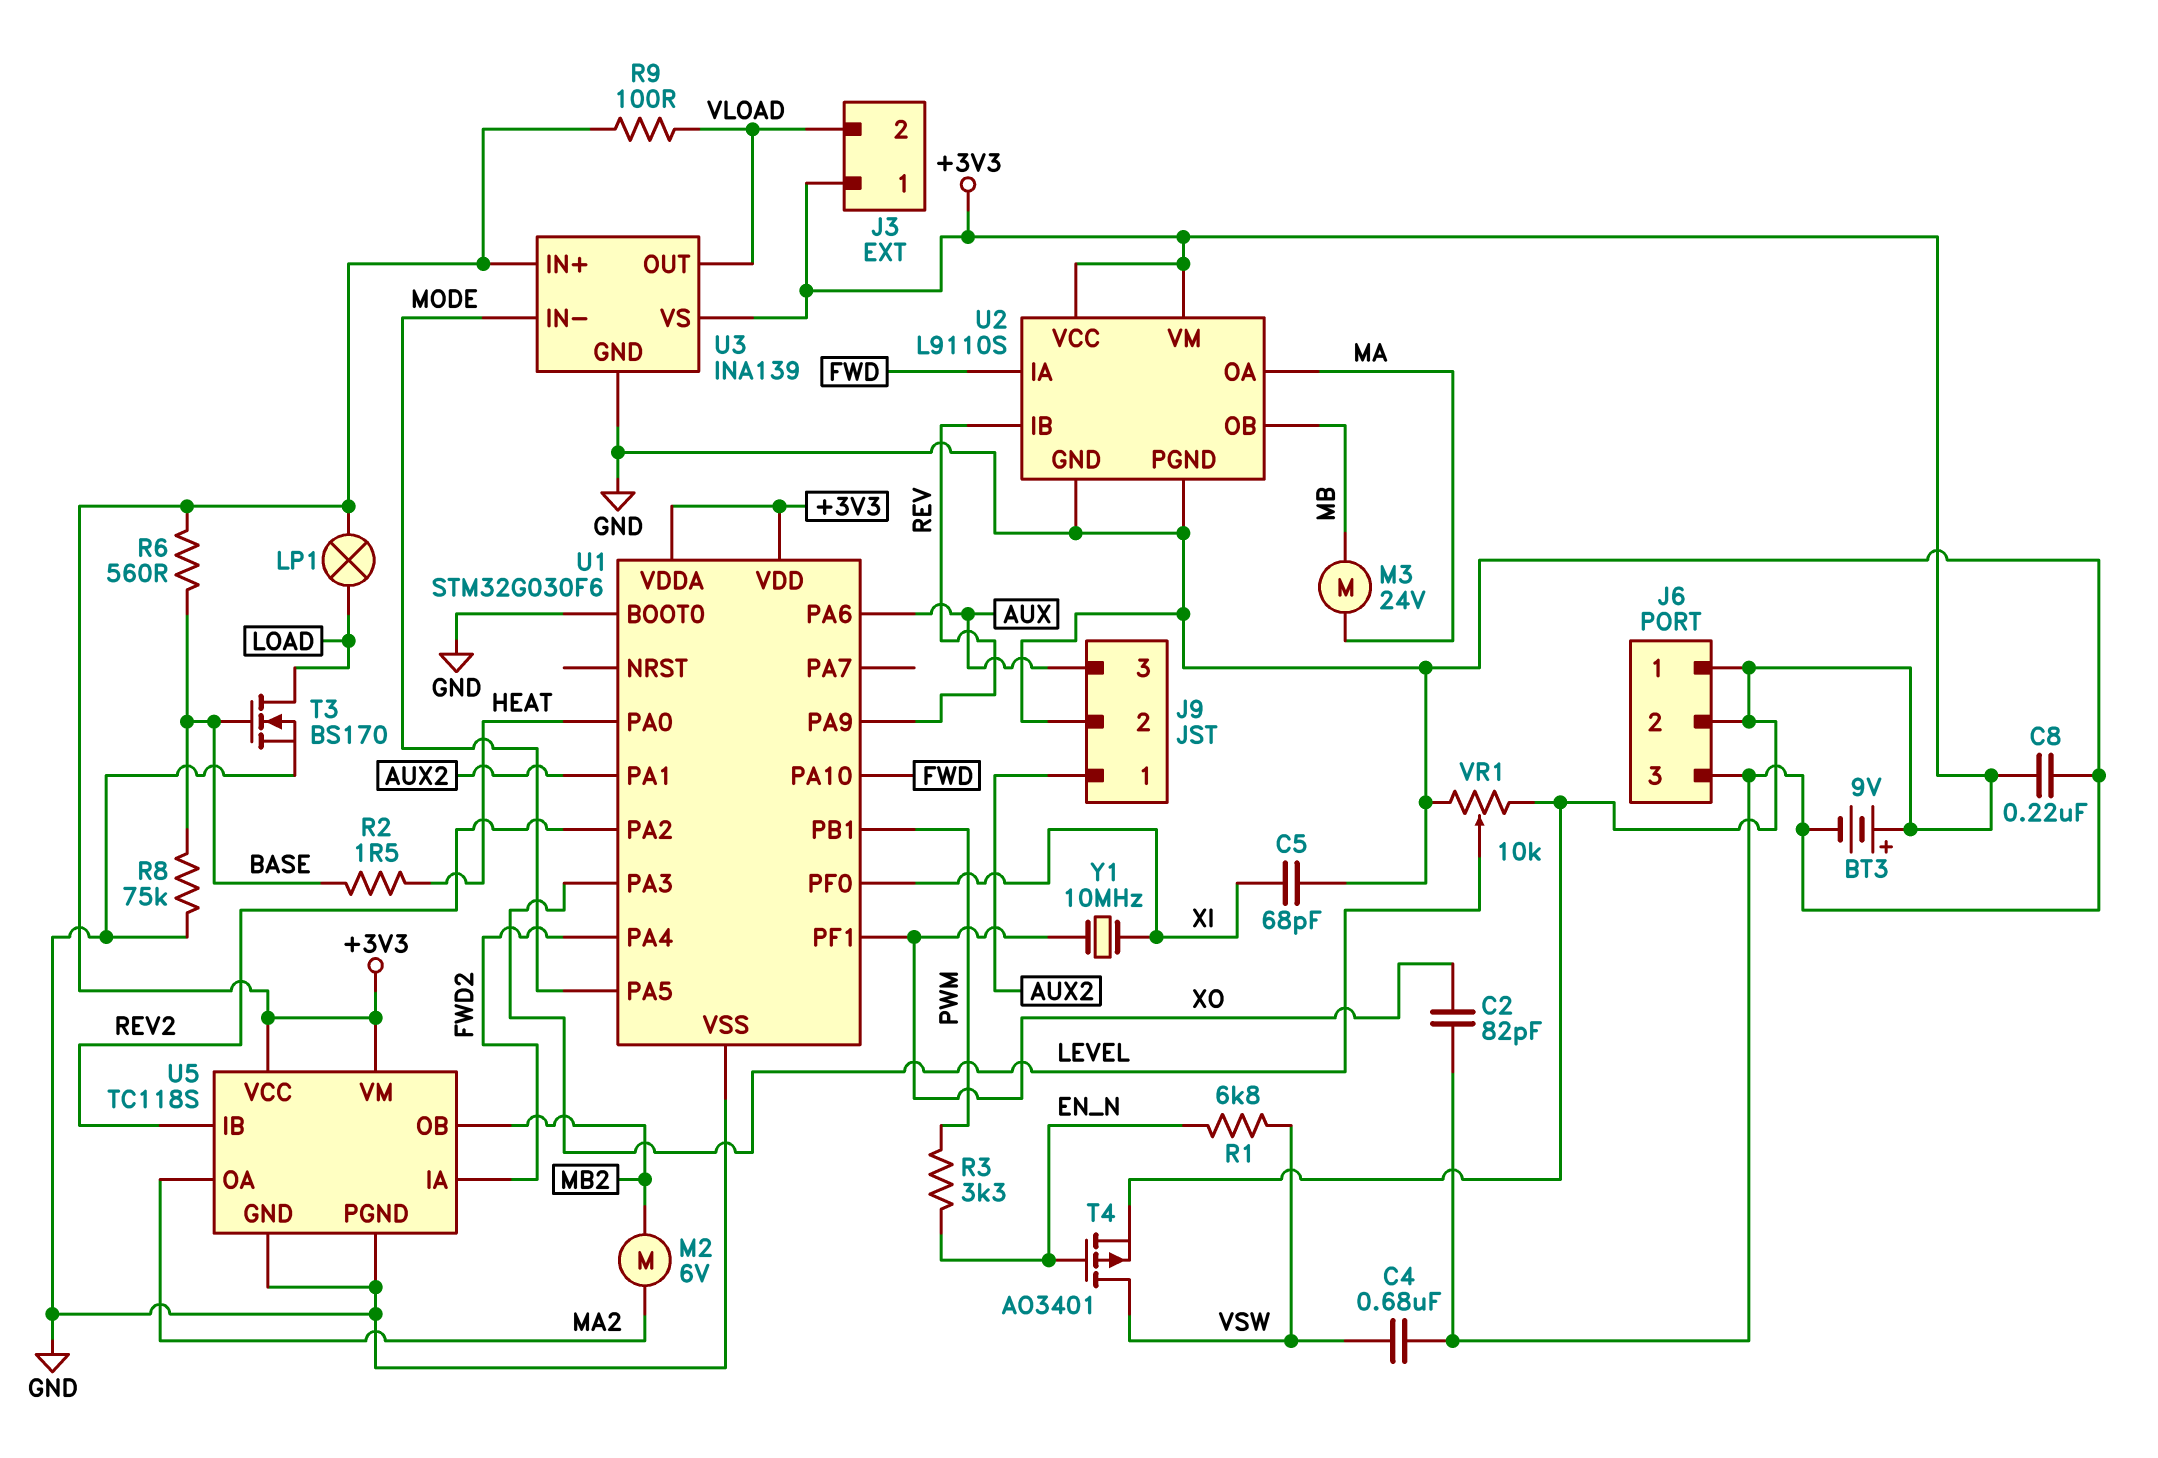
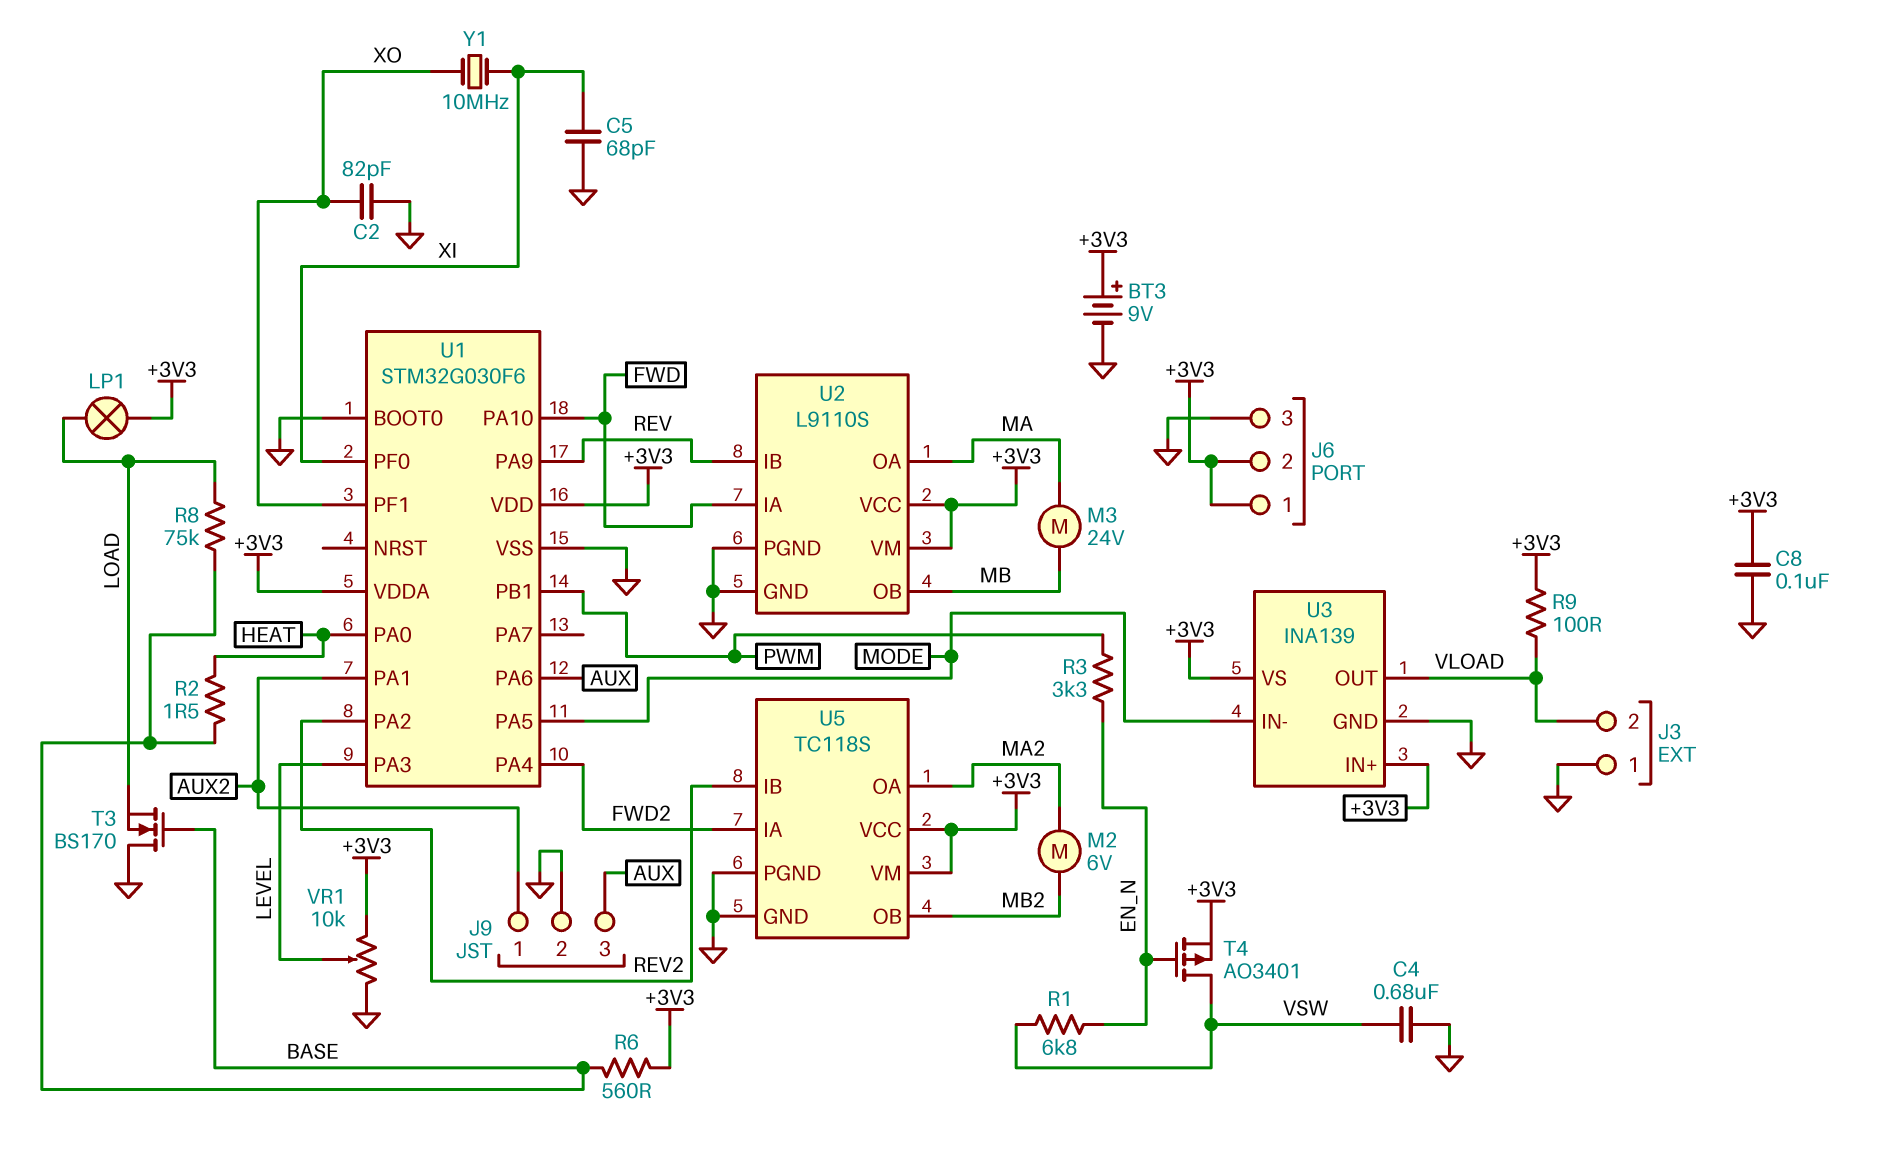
C8: 220nF (+3V3, GND) -> 100nF (+3V3, GND)
J3 pin 1: +3V3 -> GND
R8: 75k (BASE, GND) -> 75k (BASE, LOAD)
T3: NMOS BS170 (G BASE, D LOAD, S GND) -> NMOS BS170 (G BASE, D GND, S LOAD)

